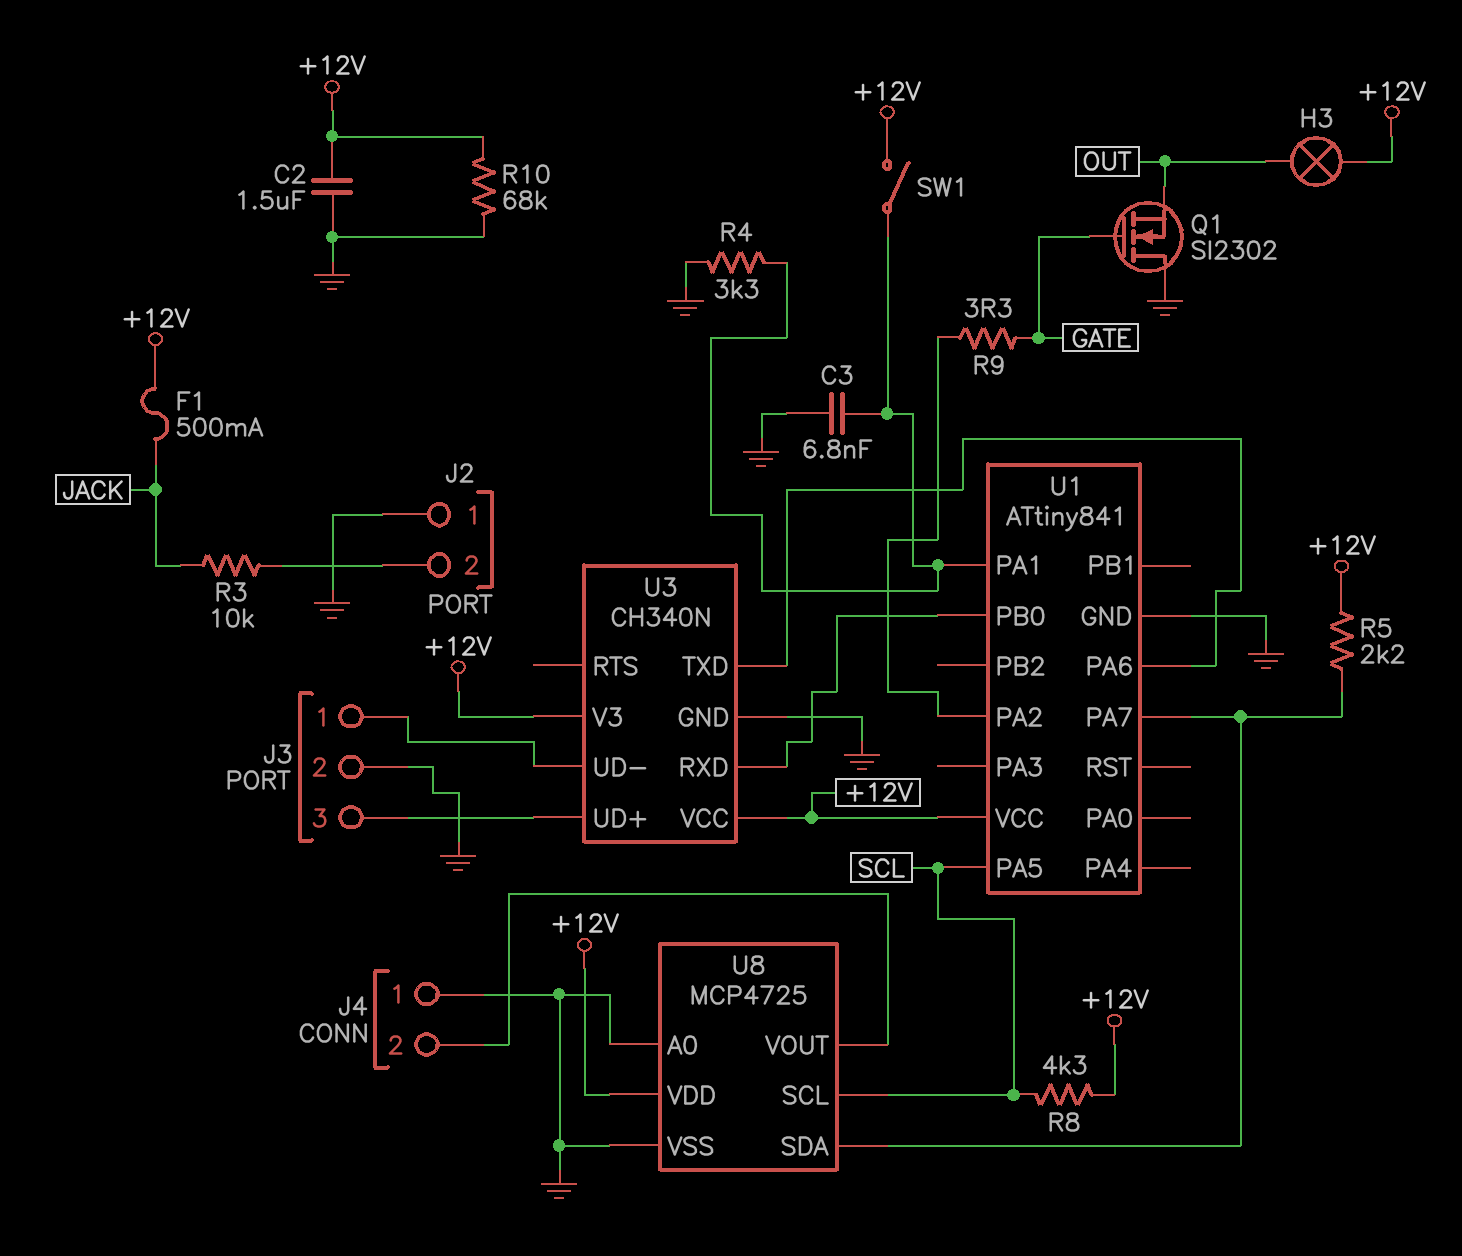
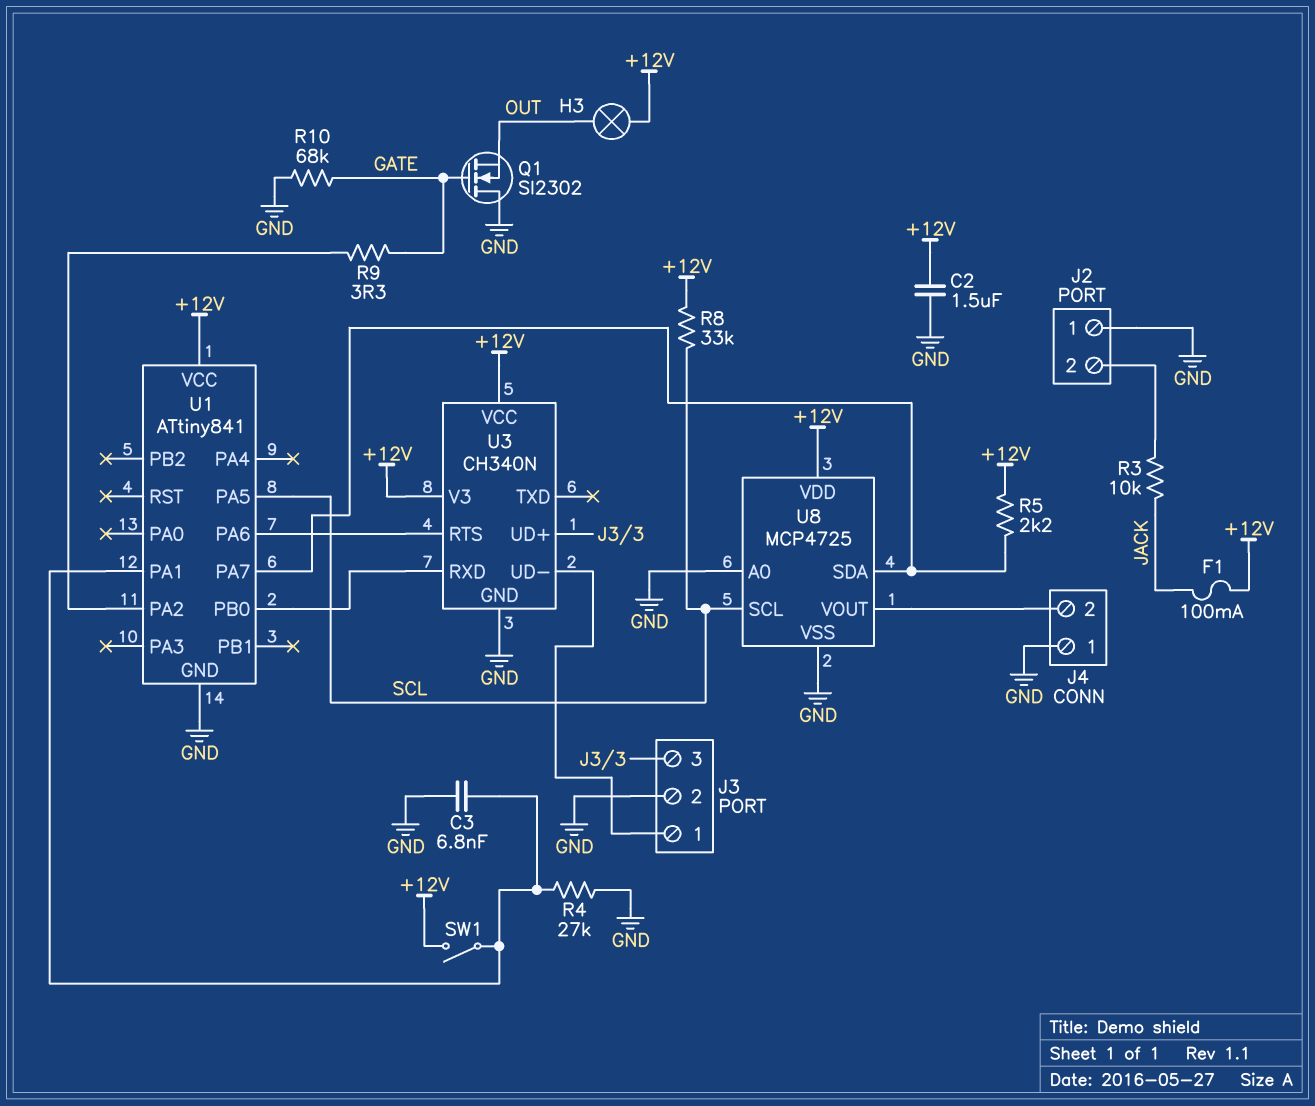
F1: 500mA (+12V, JACK) -> 100mA (+12V, JACK)
R4: 3.3k (GND, U1/PA1) -> 27k (GND, U1/PA1)
R8: 4.3k (+12V, SCL) -> 33k (+12V, SCL)
R10: 68k (+12V, GND) -> 68k (GATE, GND)
U3 pin RTS: none -> U1/PA6
U3 pin TXD: U1/PA6 -> none

